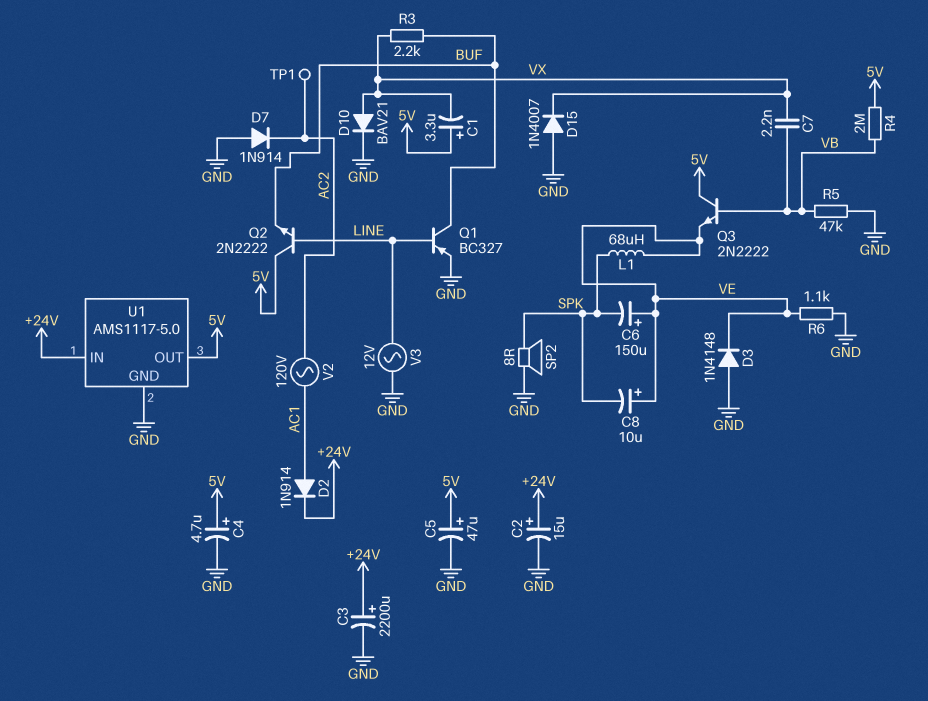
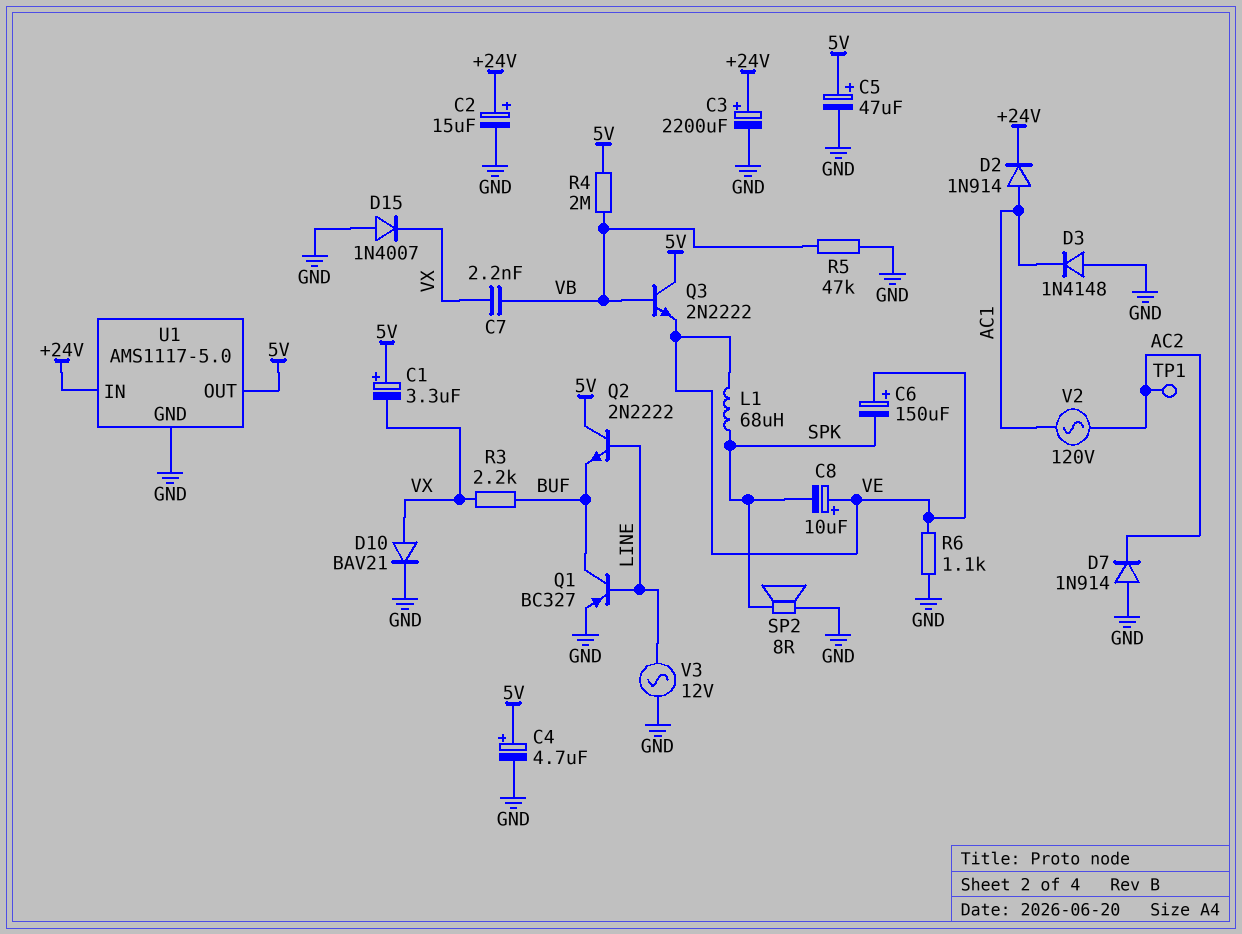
D3: diode 1N4148 (A GND, K VE) -> diode 1N4148 (A GND, K AC1)

